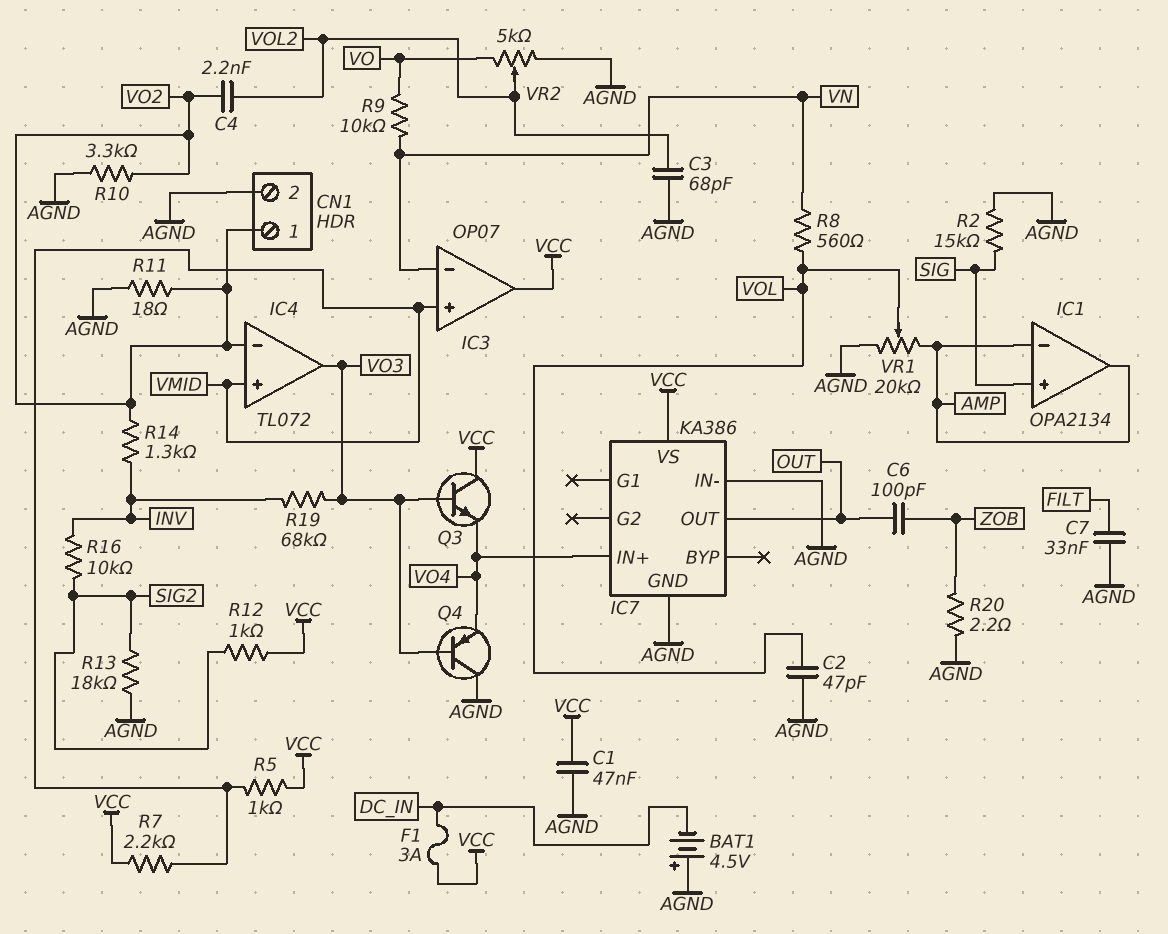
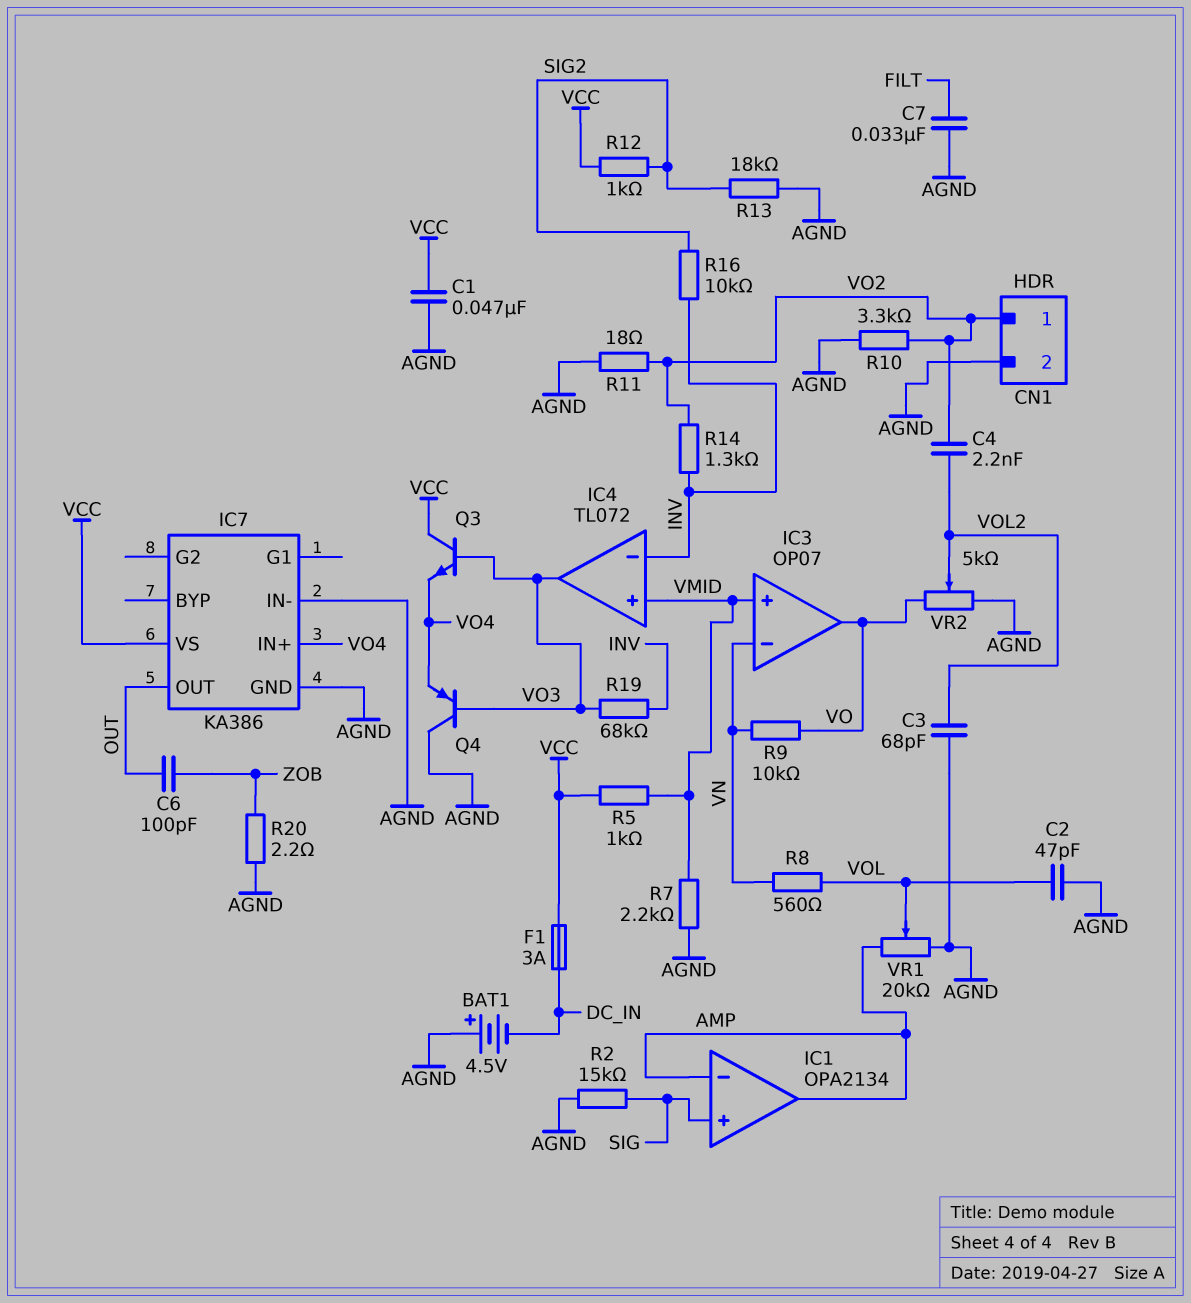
IC3 pin out: VCC -> VO
IC4 pin in-: VO2 -> INV
R7: 2.2k (VCC, VMID) -> 2.2k (AGND, VMID)

